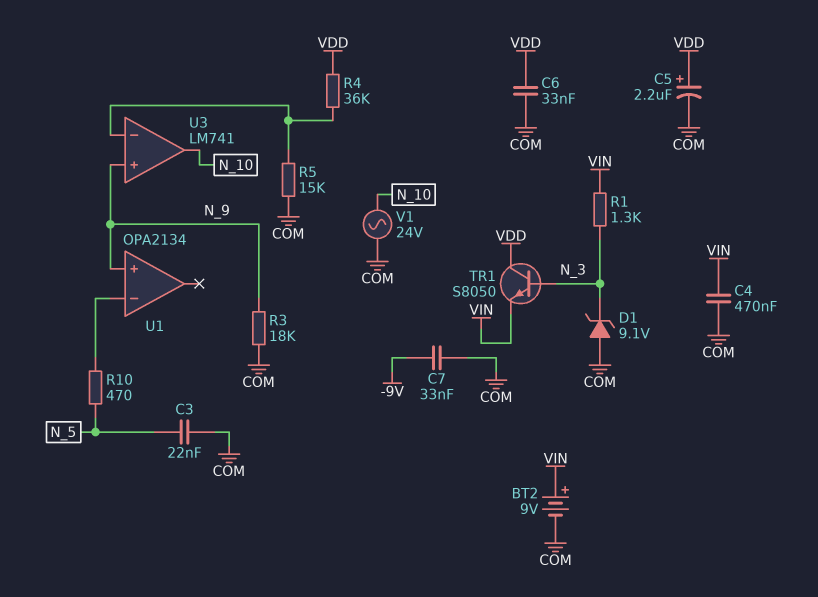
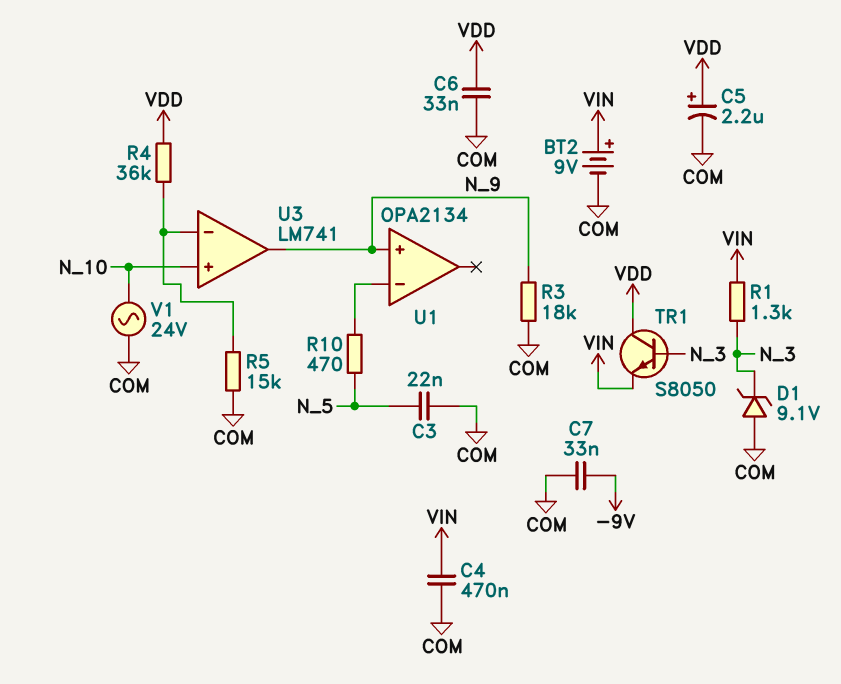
U3 pin in+: N_9 -> N_10
U3 pin out: N_10 -> N_9

